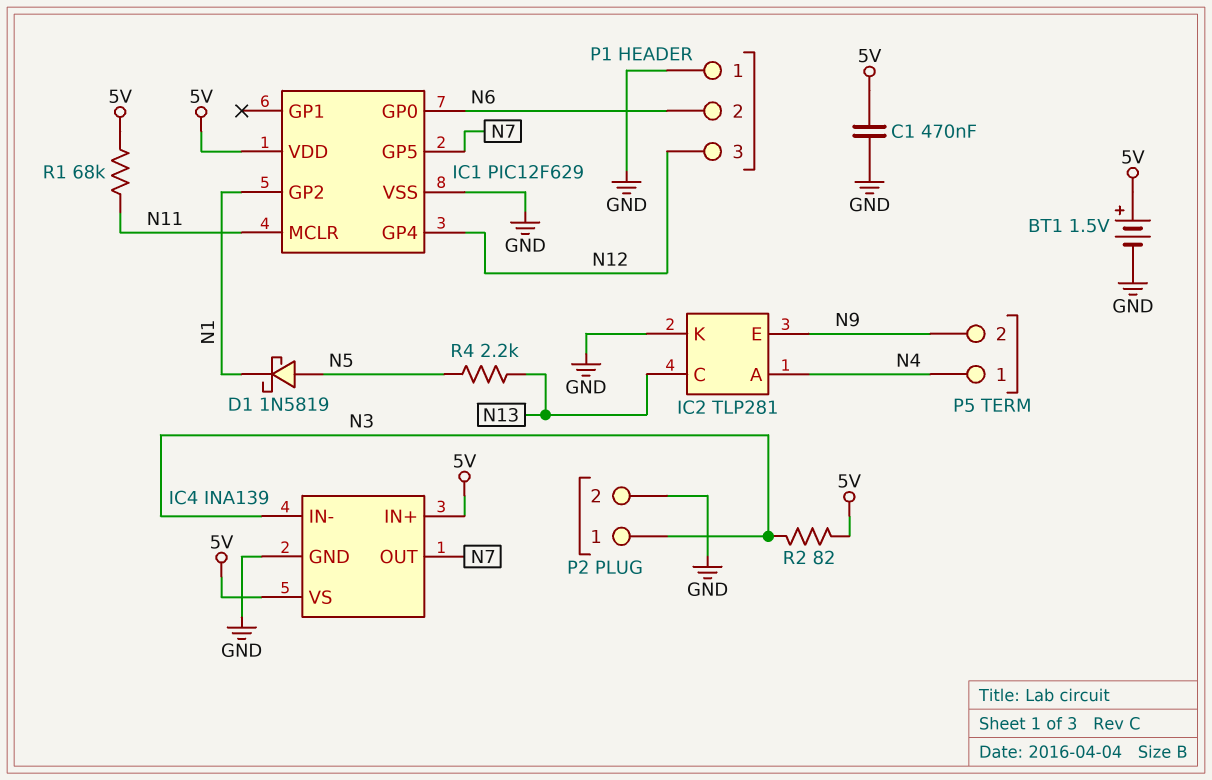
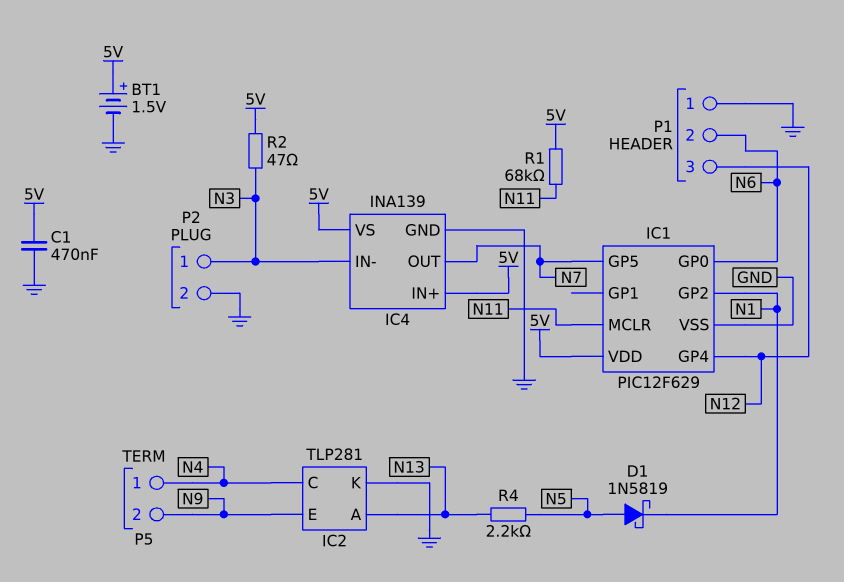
IC2 pin A: N4 -> N13
IC2 pin C: N13 -> N4
R2: 82 (5V, N3) -> 47 (5V, N3)

